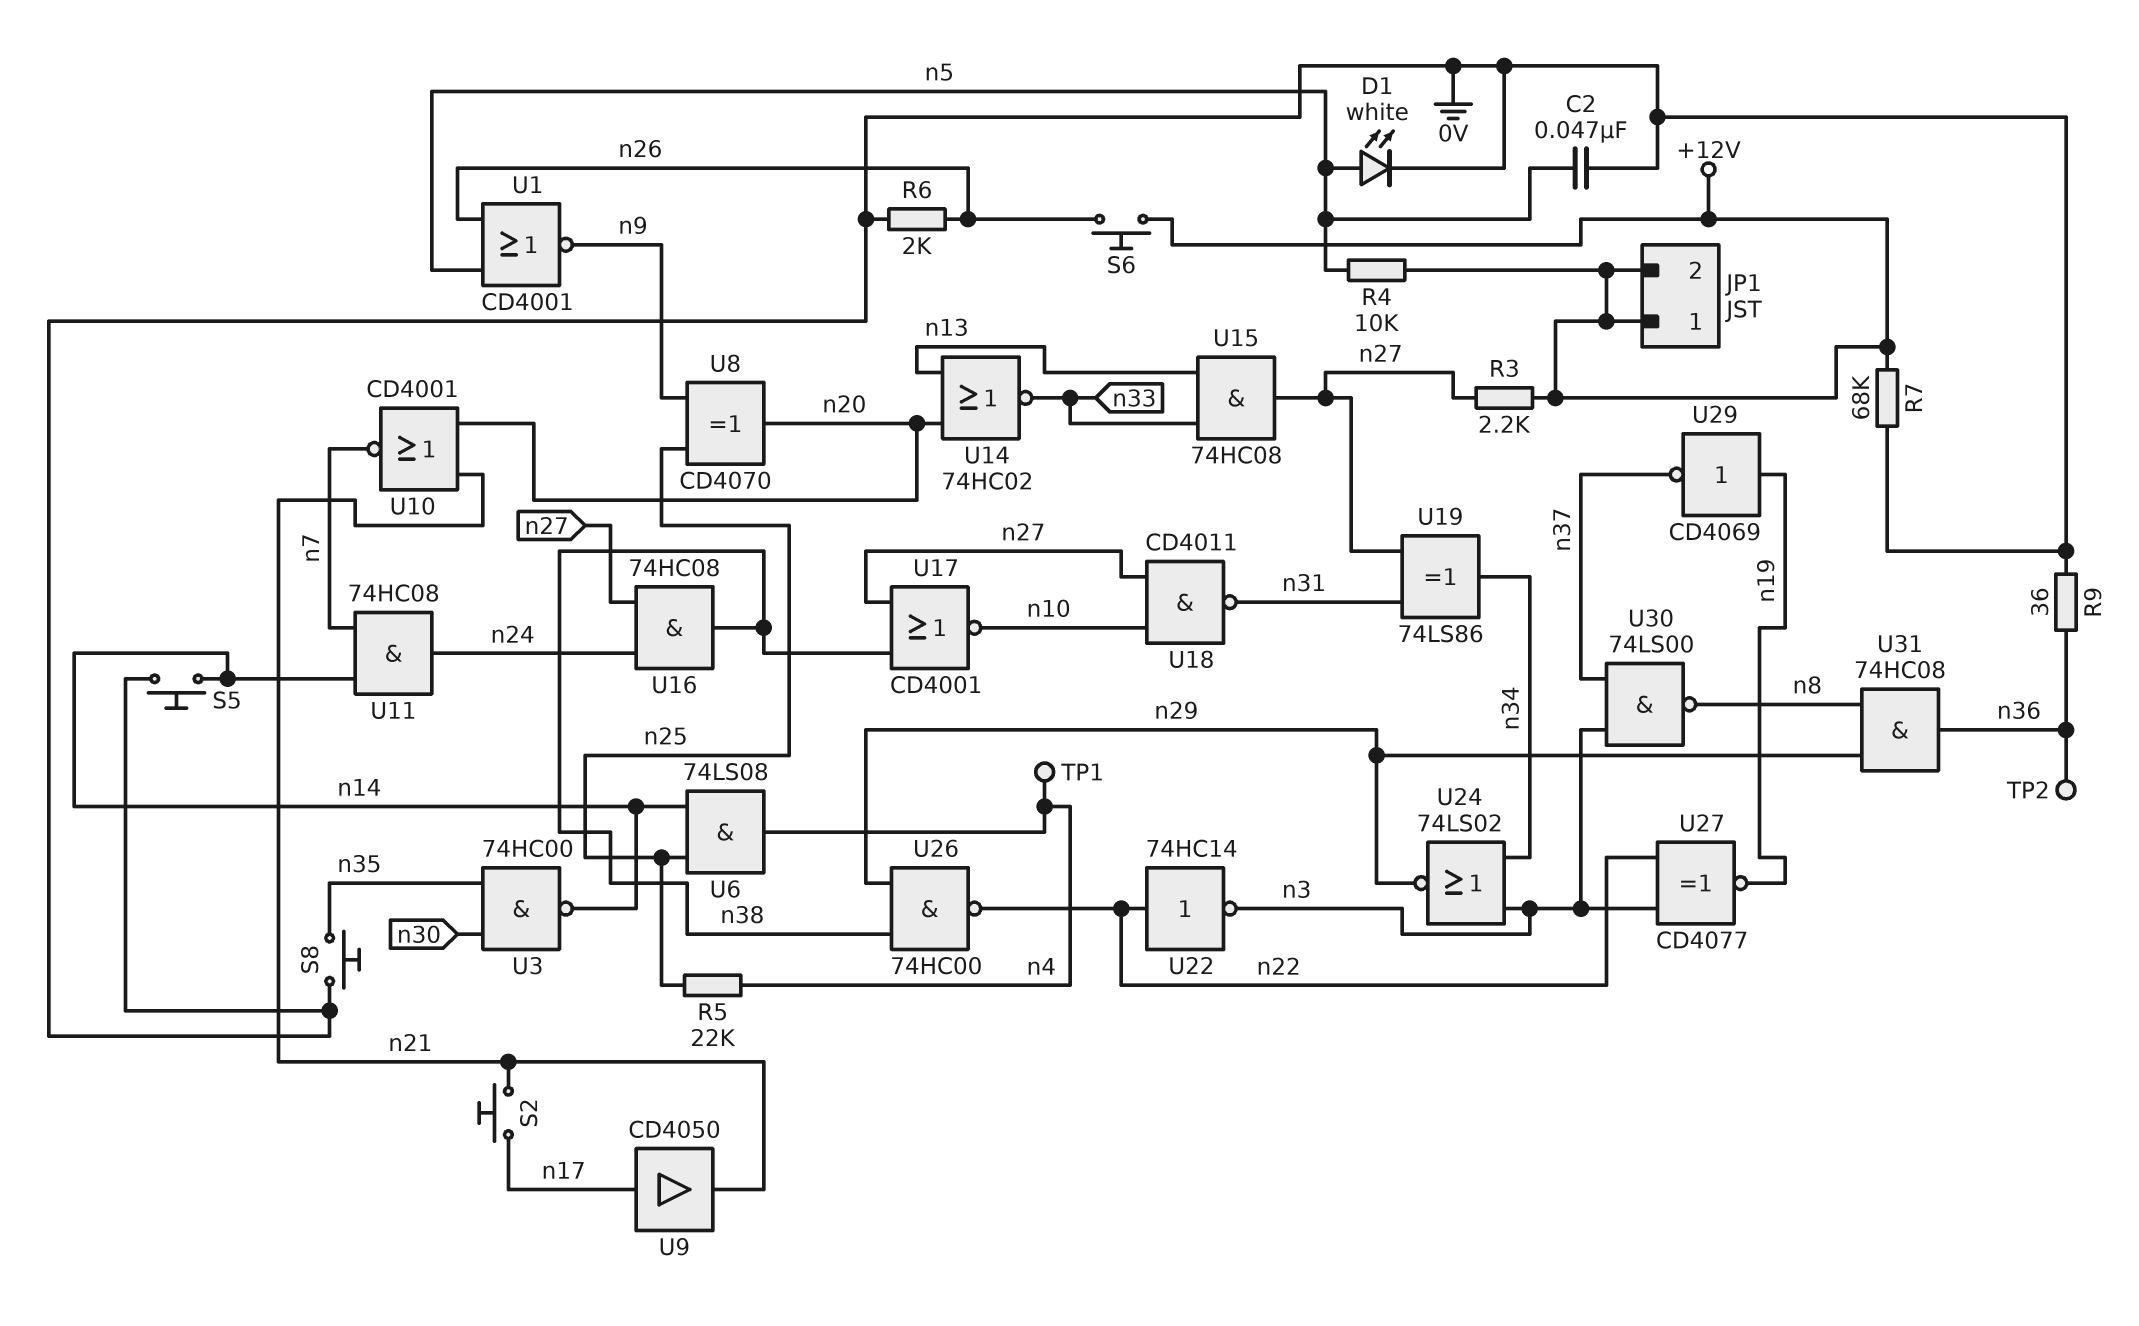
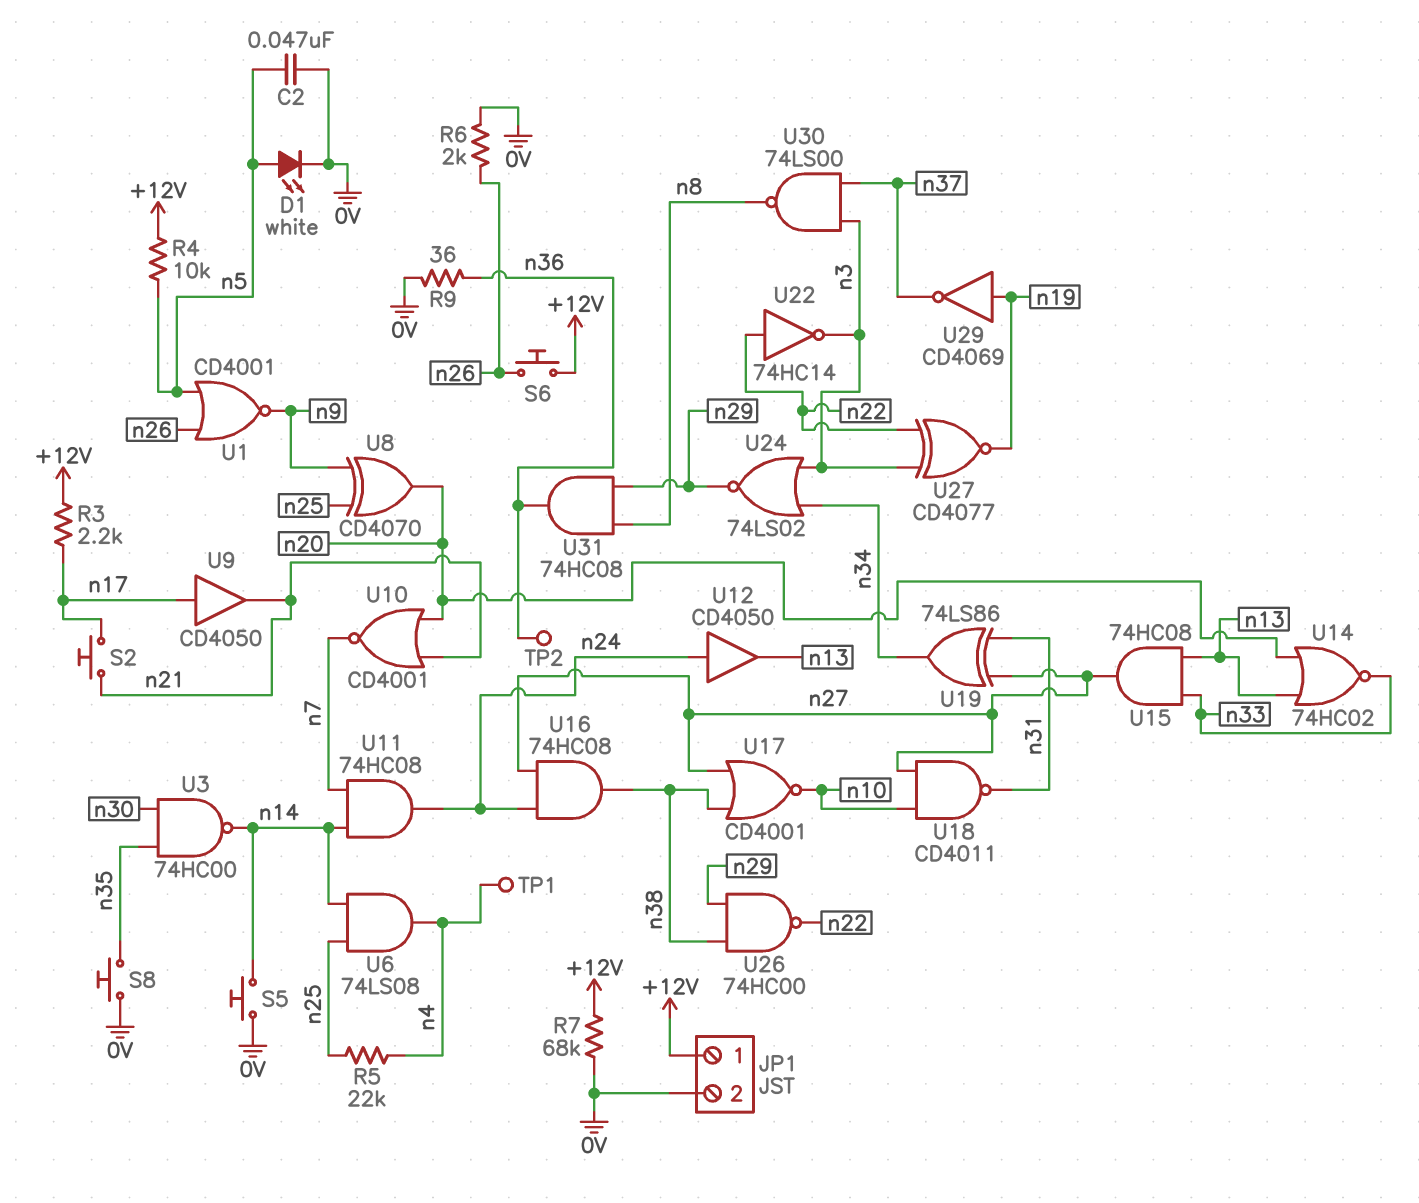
JP1 pin 2: +12V -> 0V
R3: 2.2k (+12V, n27) -> 2.2k (+12V, n17)
U12: none -> buffer CD4050 (in n24, out n13)

